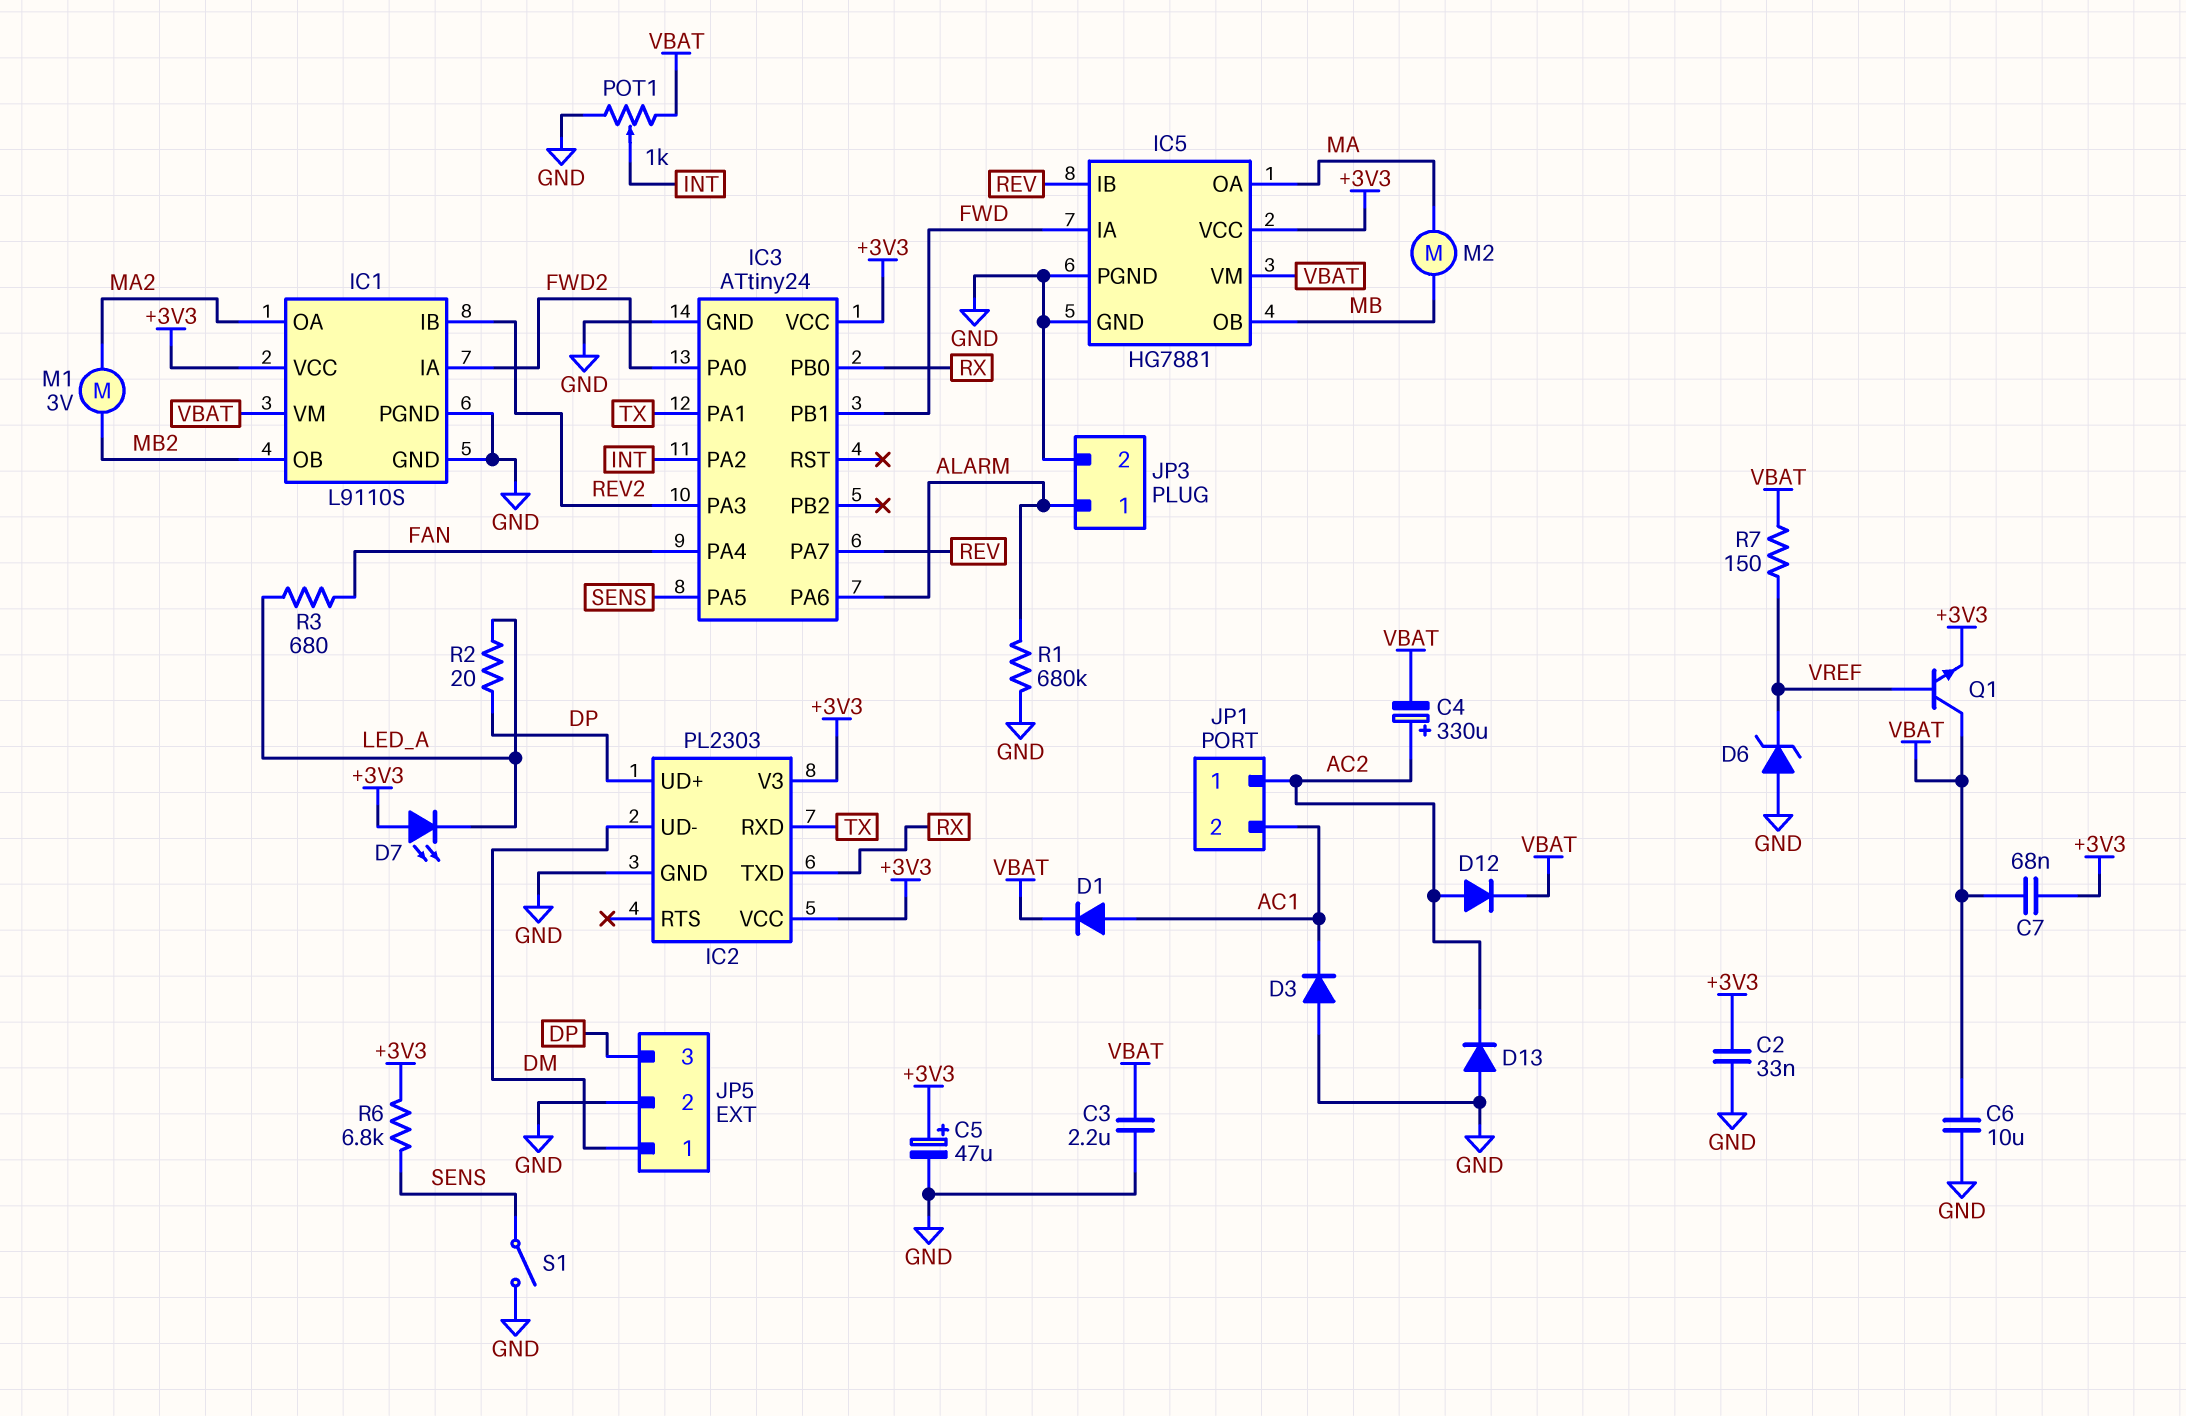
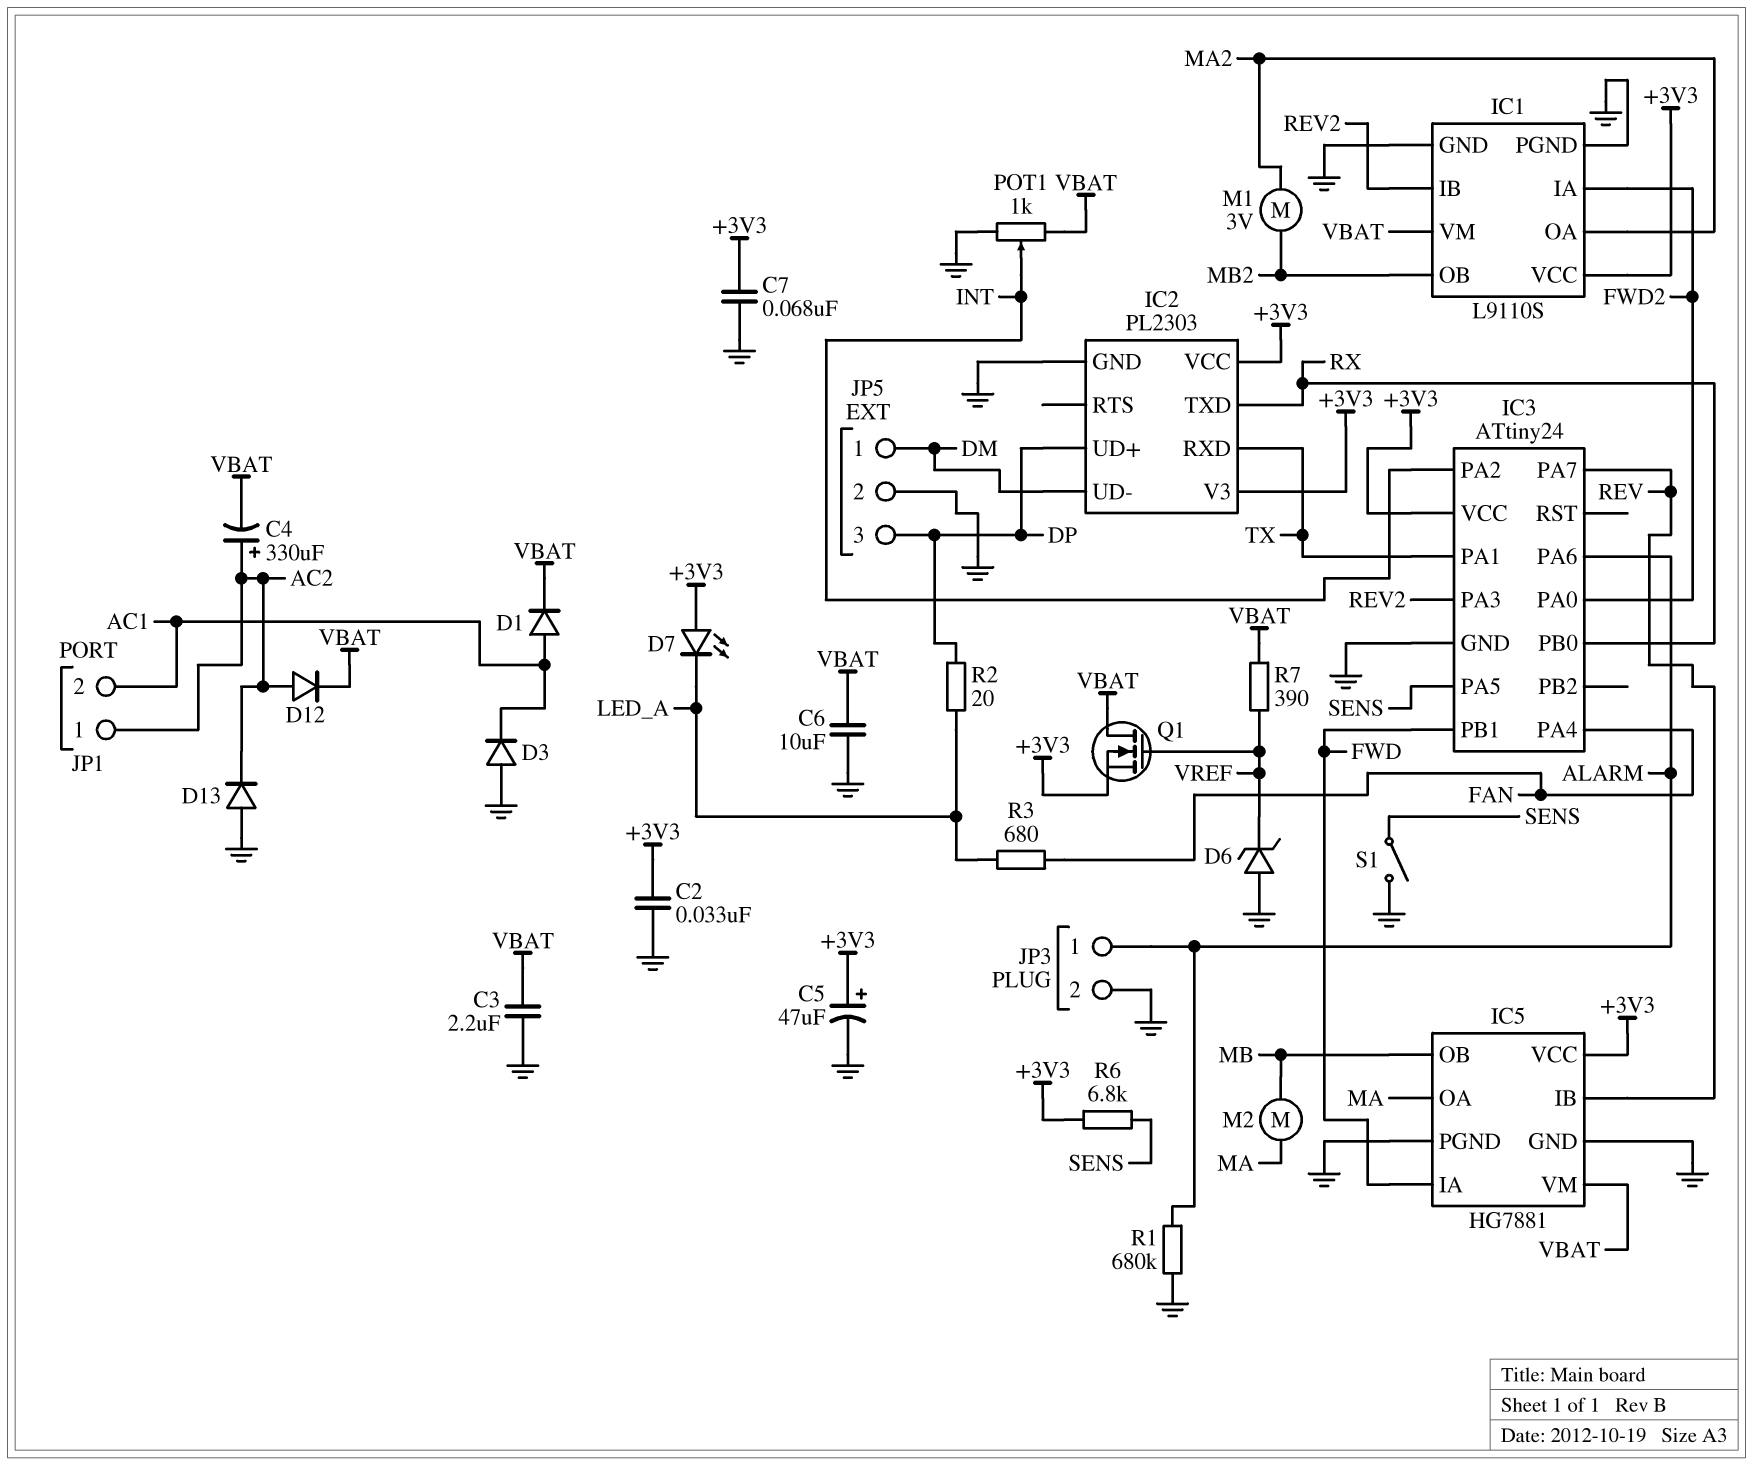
C7: 68nF (+3V3, VBAT) -> 68nF (+3V3, GND)
Q1: NPN (B VREF, C VBAT, E +3V3) -> NMOS (G VREF, D VBAT, S +3V3)
R7: 150 (VBAT, VREF) -> 390 (VBAT, VREF)

